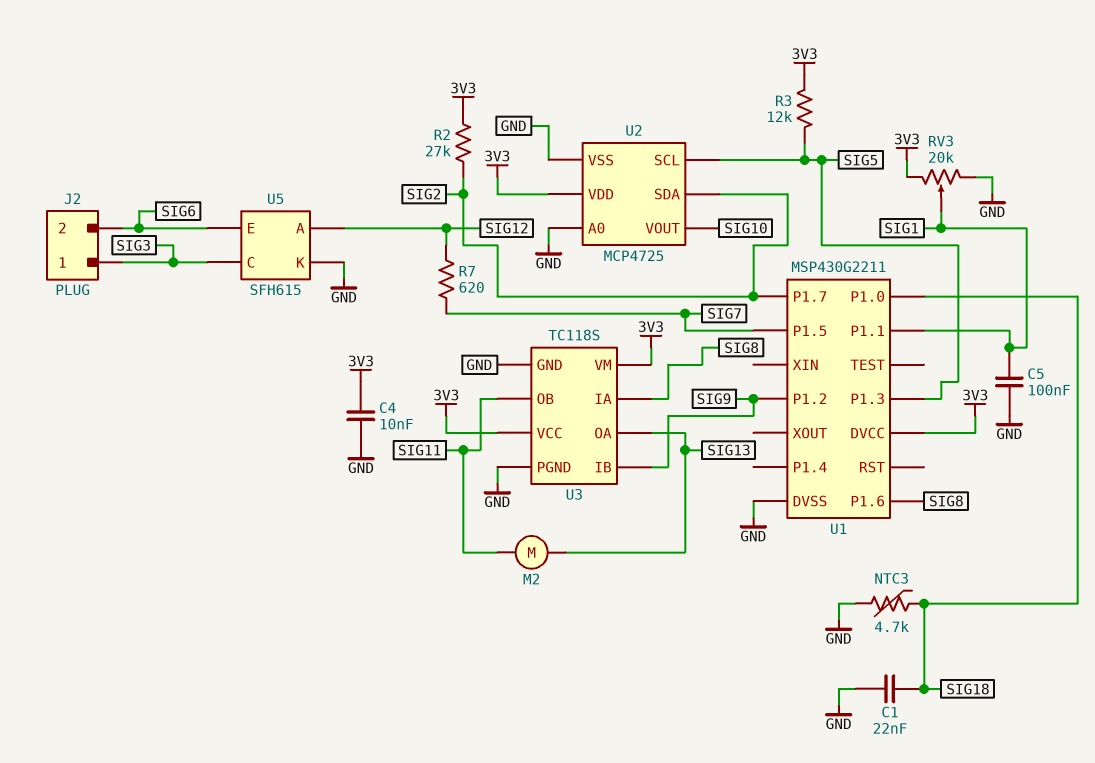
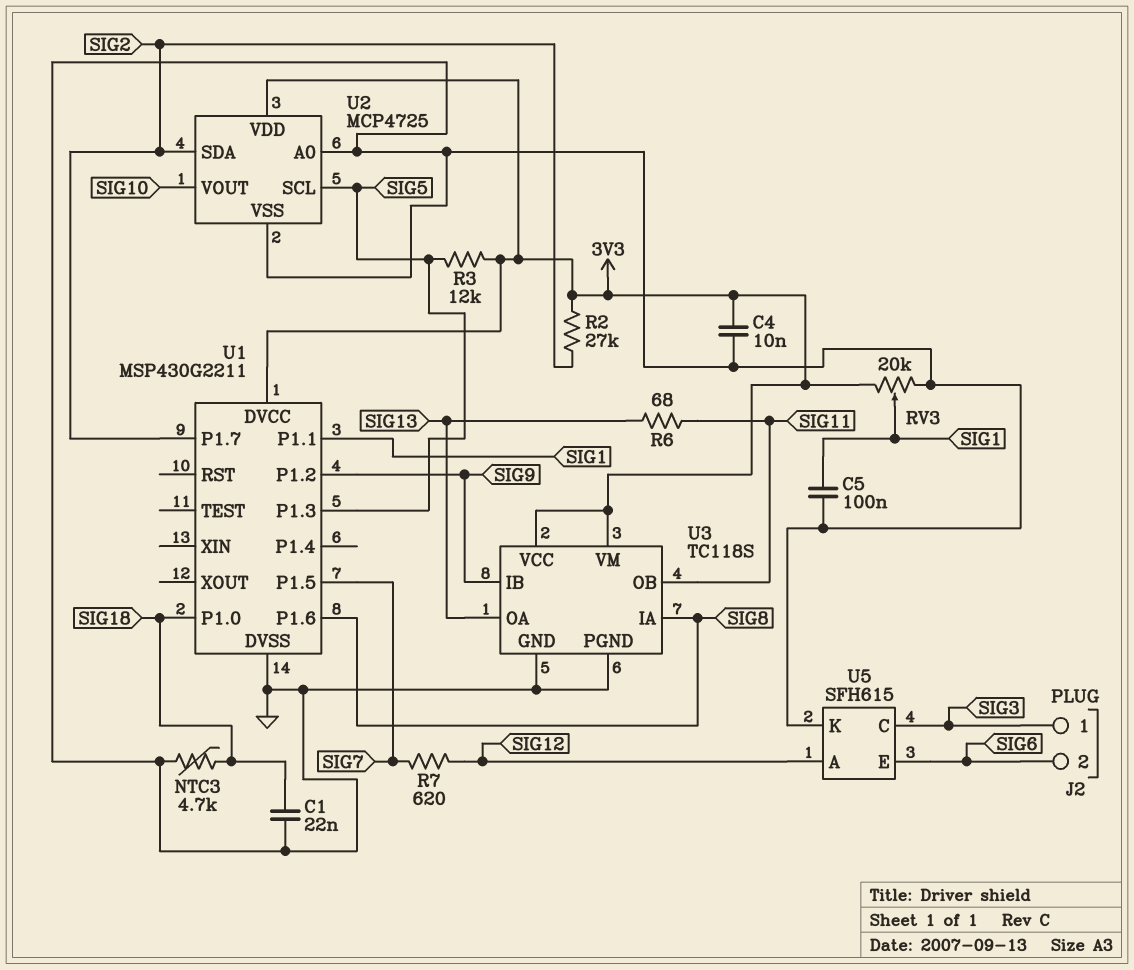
M2: motor (SIG11, SIG13) -> none
R6: none -> 68 (SIG11, SIG13)

